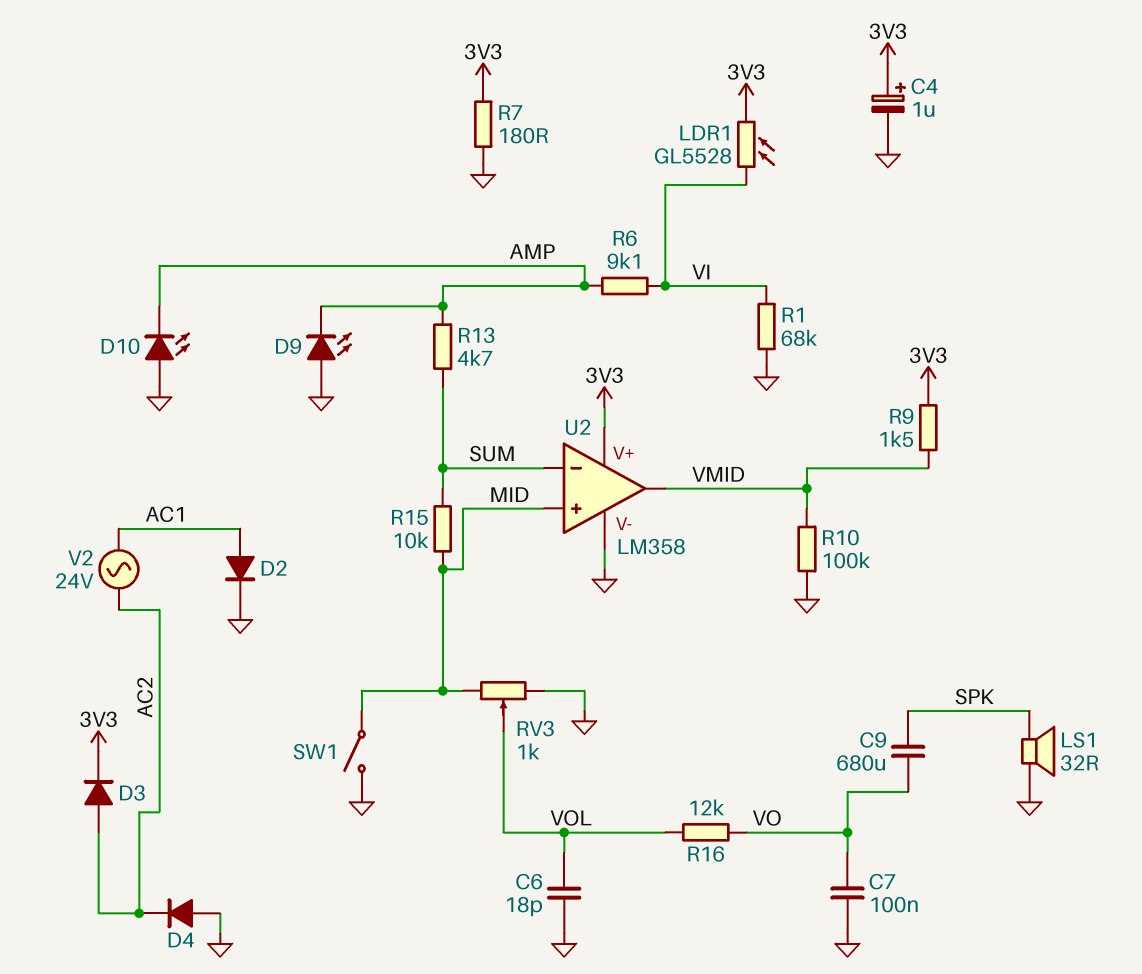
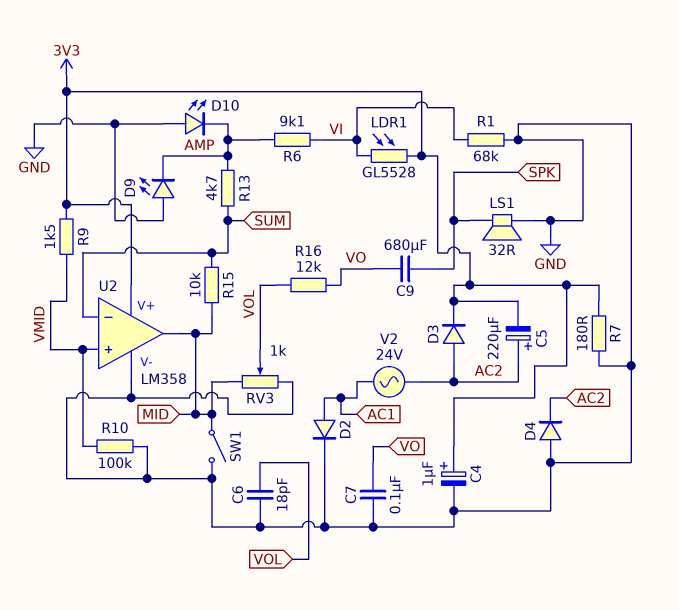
C5: none -> 220uF (plus AC2, minus 3V3)
U2 pin in+: MID -> VMID
U2 pin out: VMID -> MID

